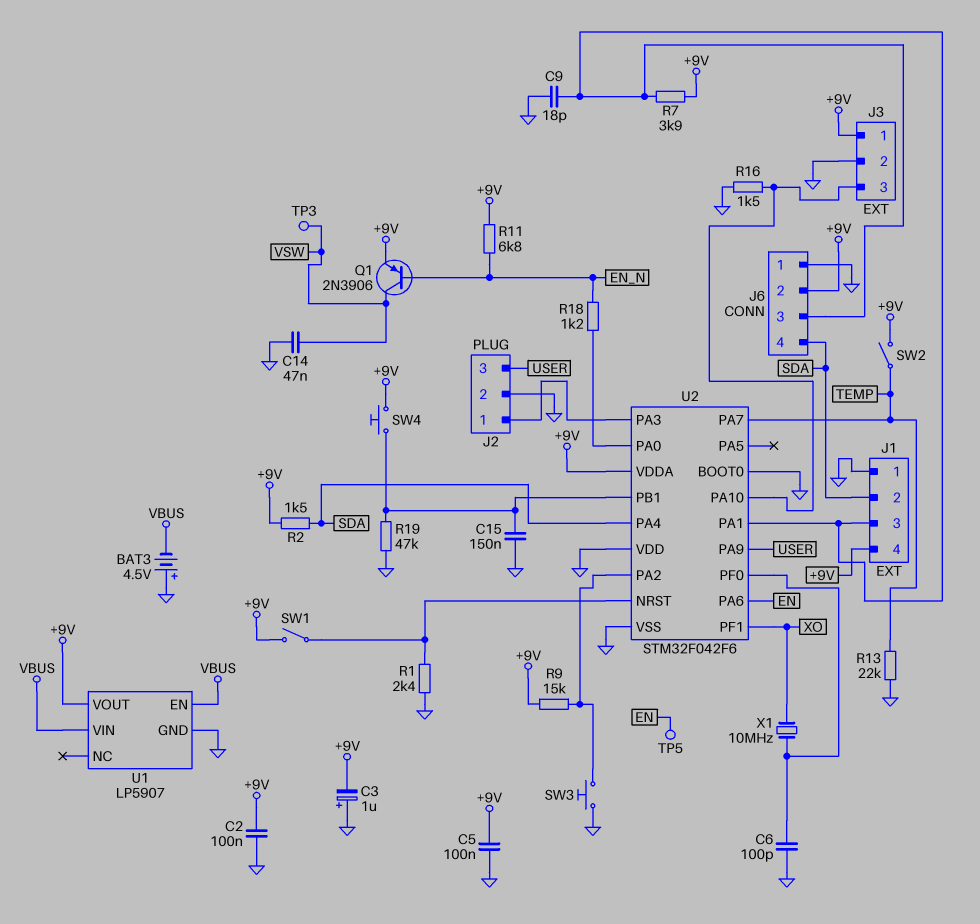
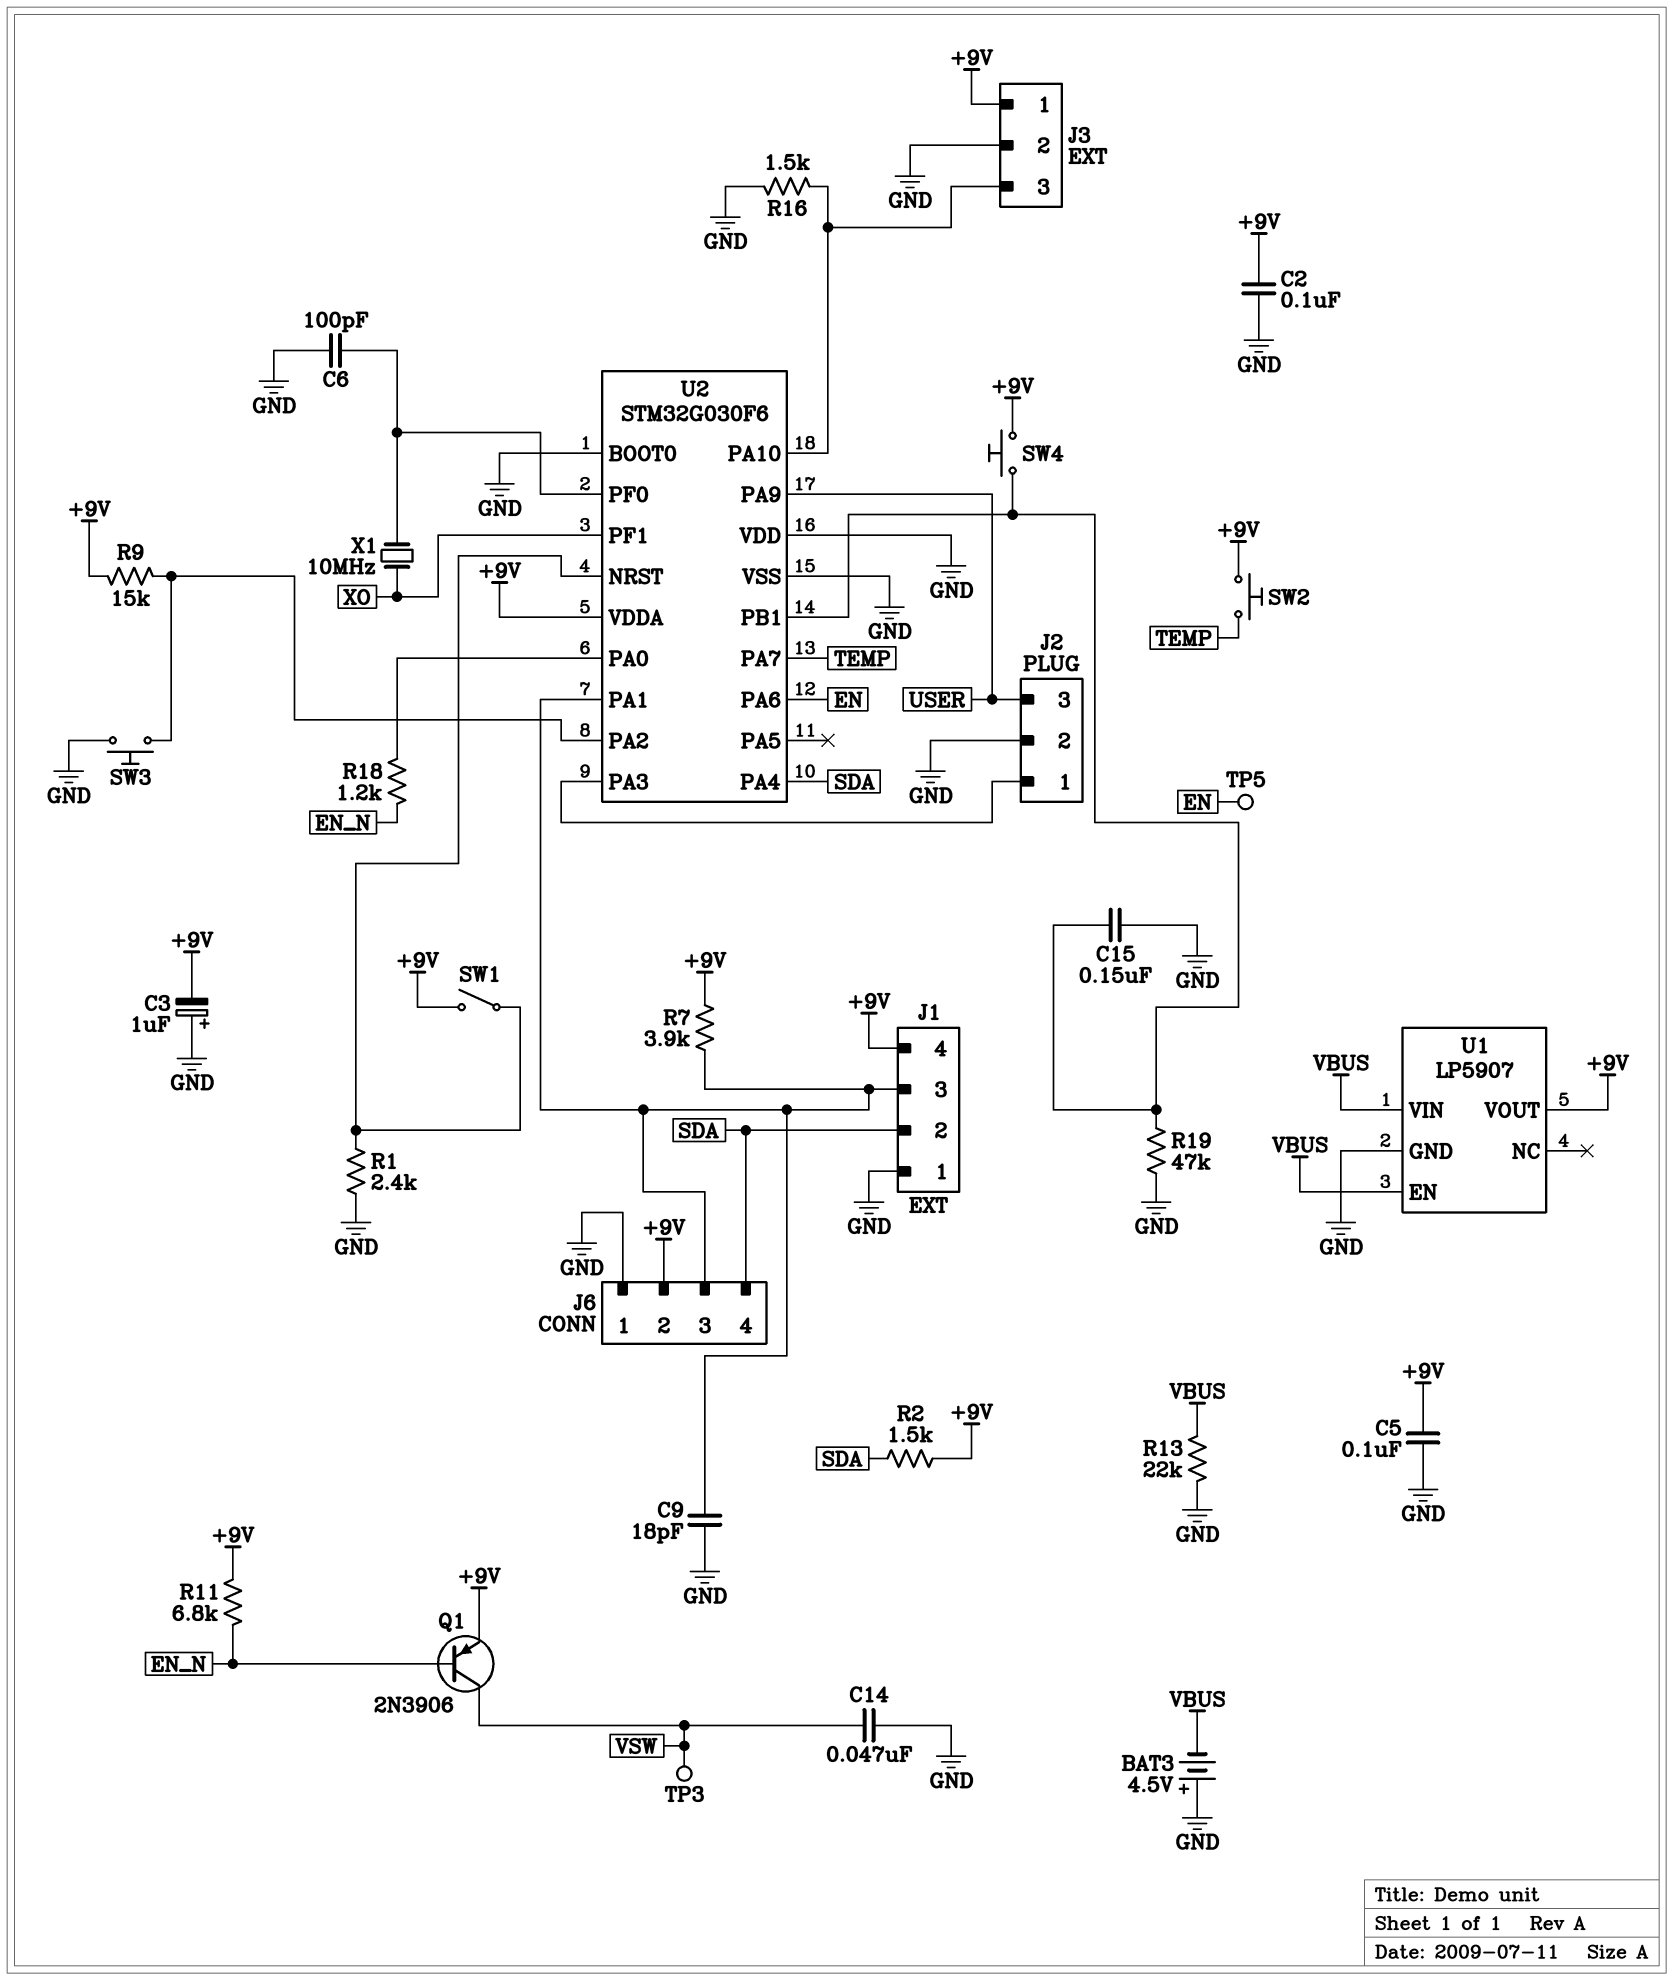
R13: 22k (GND, TEMP) -> 22k (GND, VBUS)
SW2: switch (+9V, TEMP) -> button (+9V, TEMP)
U2: STM32F042F6 -> STM32G030F6

